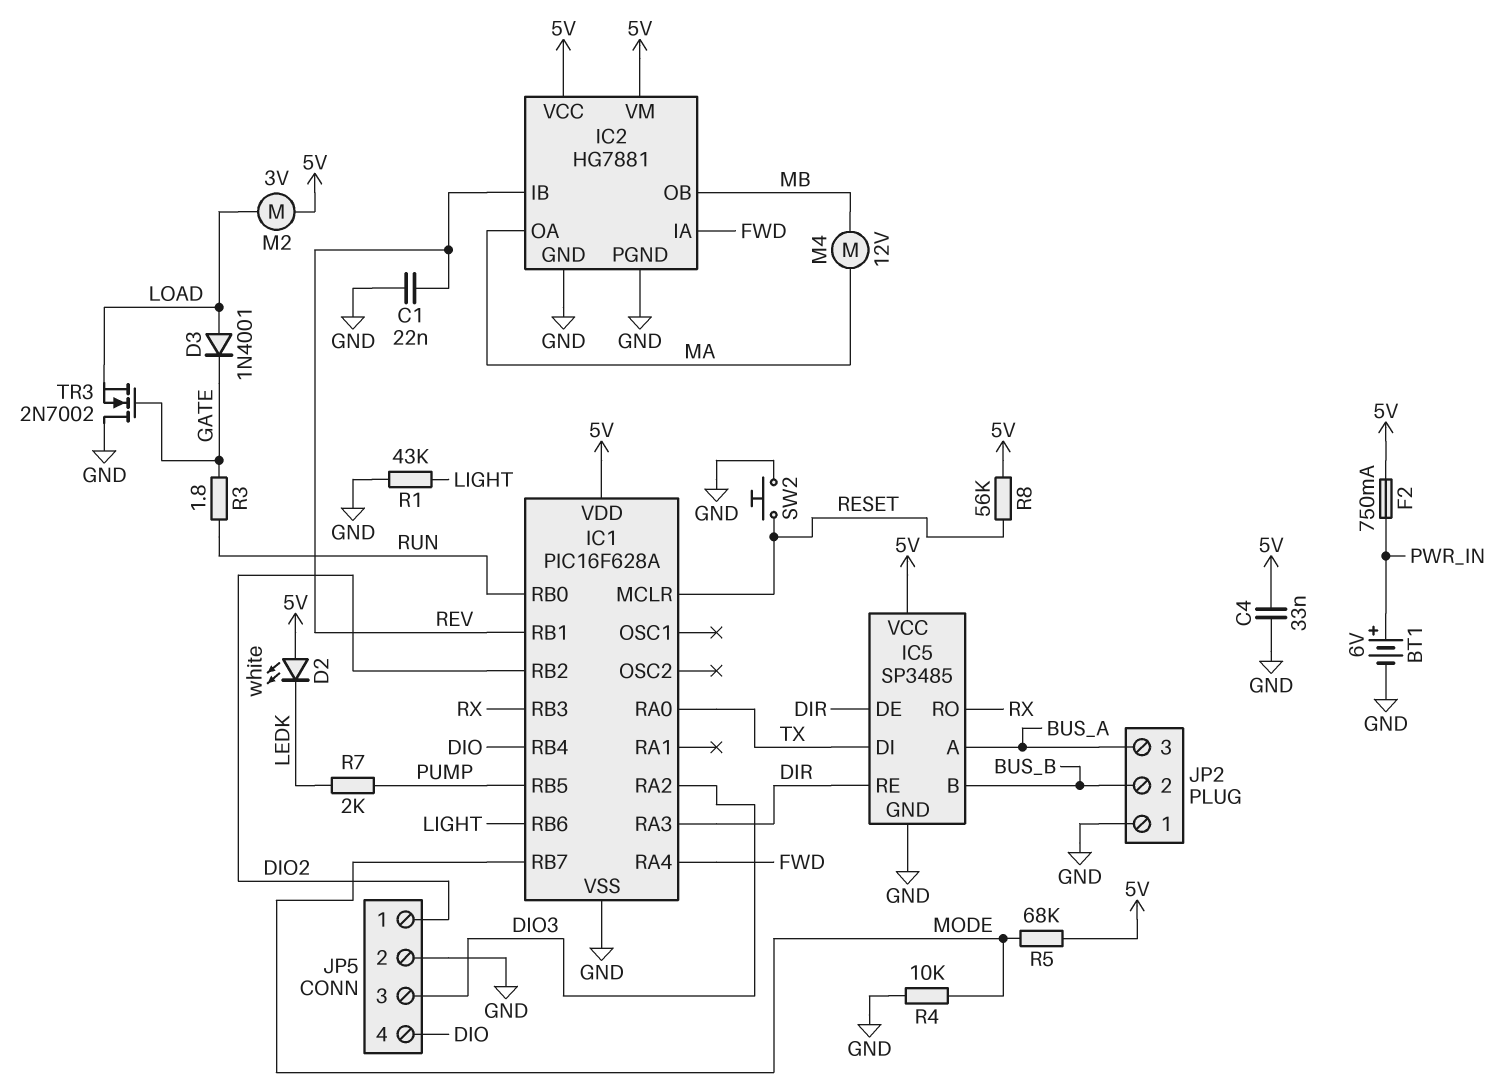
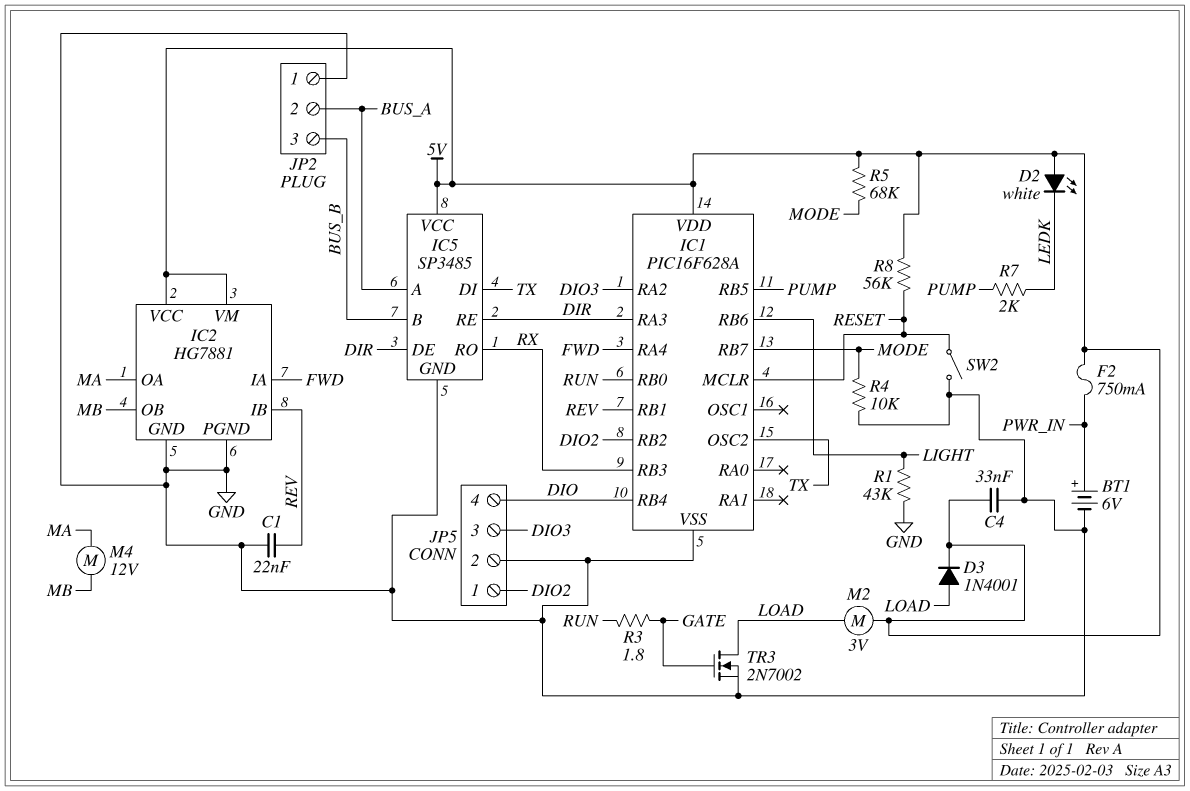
D3: diode 1N4001 (A LOAD, K GATE) -> diode 1N4001 (A LOAD, K 5V)
IC1 pin OSC2: none -> TX
IC1 pin RA0: TX -> none
JP2 pin 2: BUS_B -> BUS_A
JP2 pin 3: BUS_A -> BUS_B
SW2: button (GND, RESET) -> switch (GND, RESET)
TR3: NMOS 2N7002 (G GATE, D GND, S LOAD) -> NMOS 2N7002 (G GATE, D LOAD, S GND)

